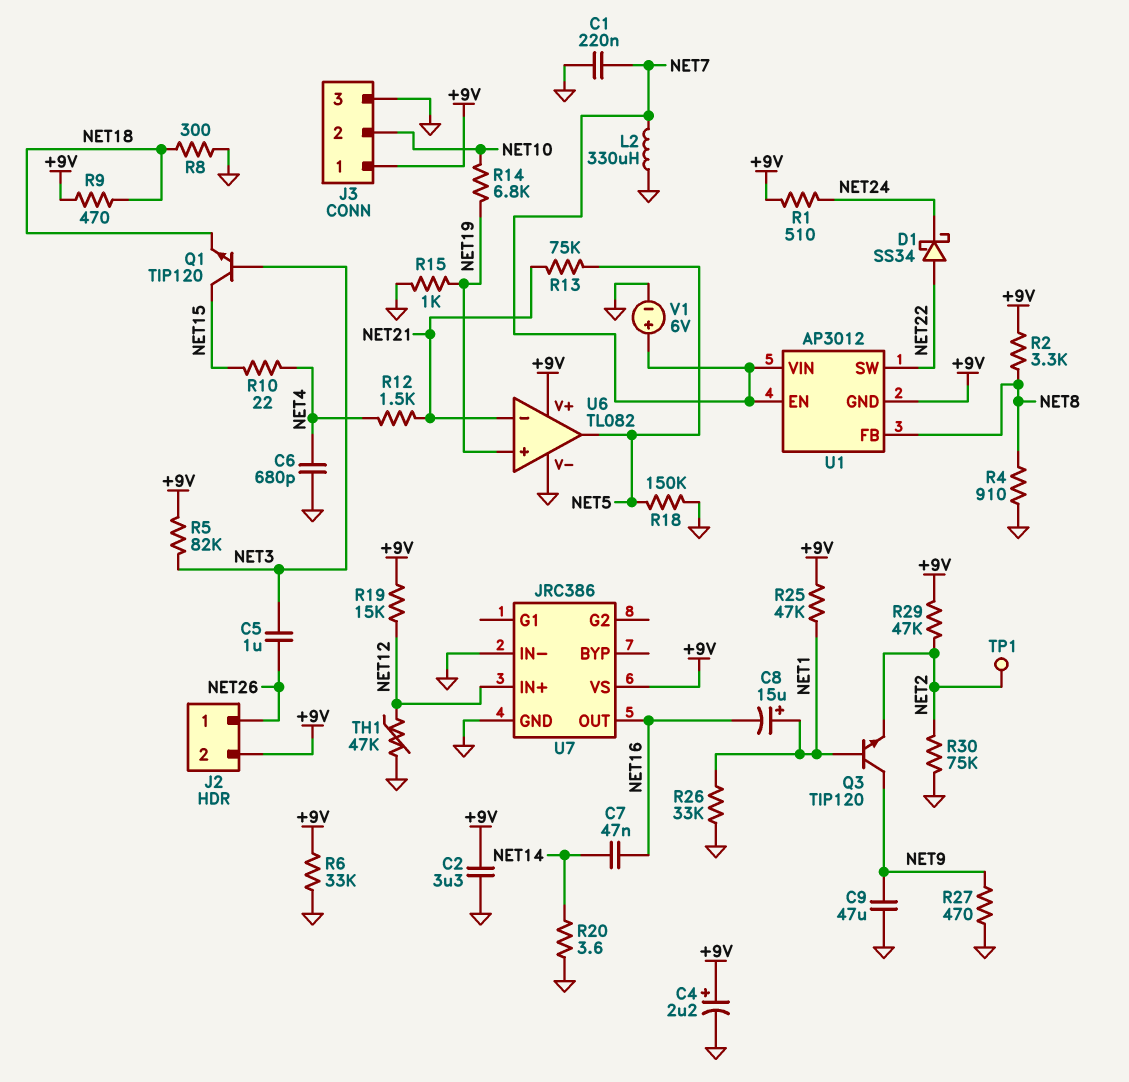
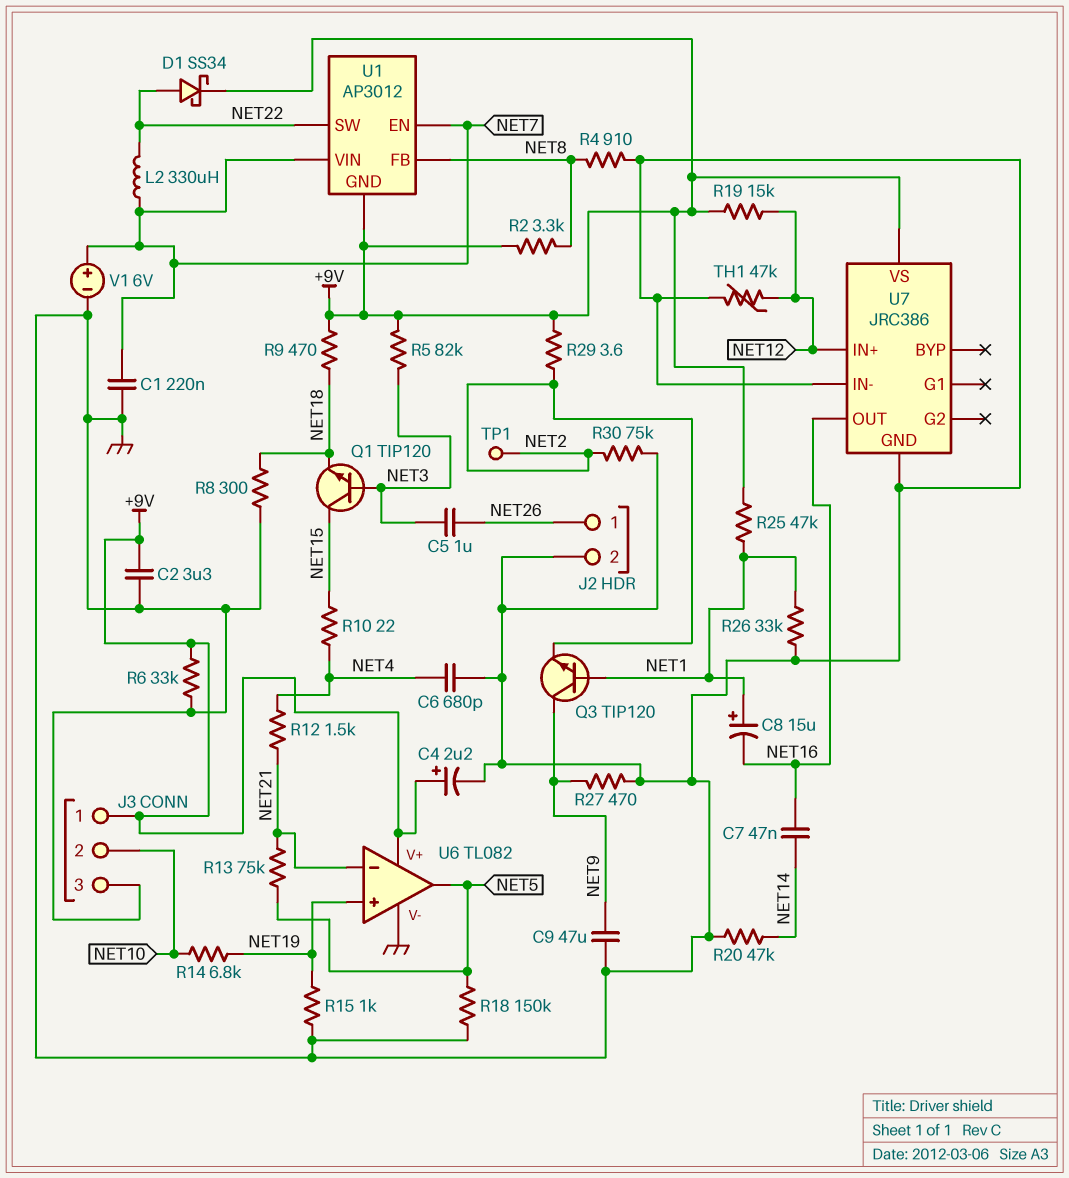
D1: schottky SS34 (A NET22, K NET24) -> schottky SS34 (A NET22, K +9V)
J2 pin 2: +9V -> GND
L2: 330uH (GND, NET7) -> 330uH (NET7, NET22)
R1: 510 (+9V, NET24) -> none
R20: 3.6 (GND, NET14) -> 47k (GND, NET14)
R29: 47k (+9V, NET2) -> 3.6 (+9V, NET2)

